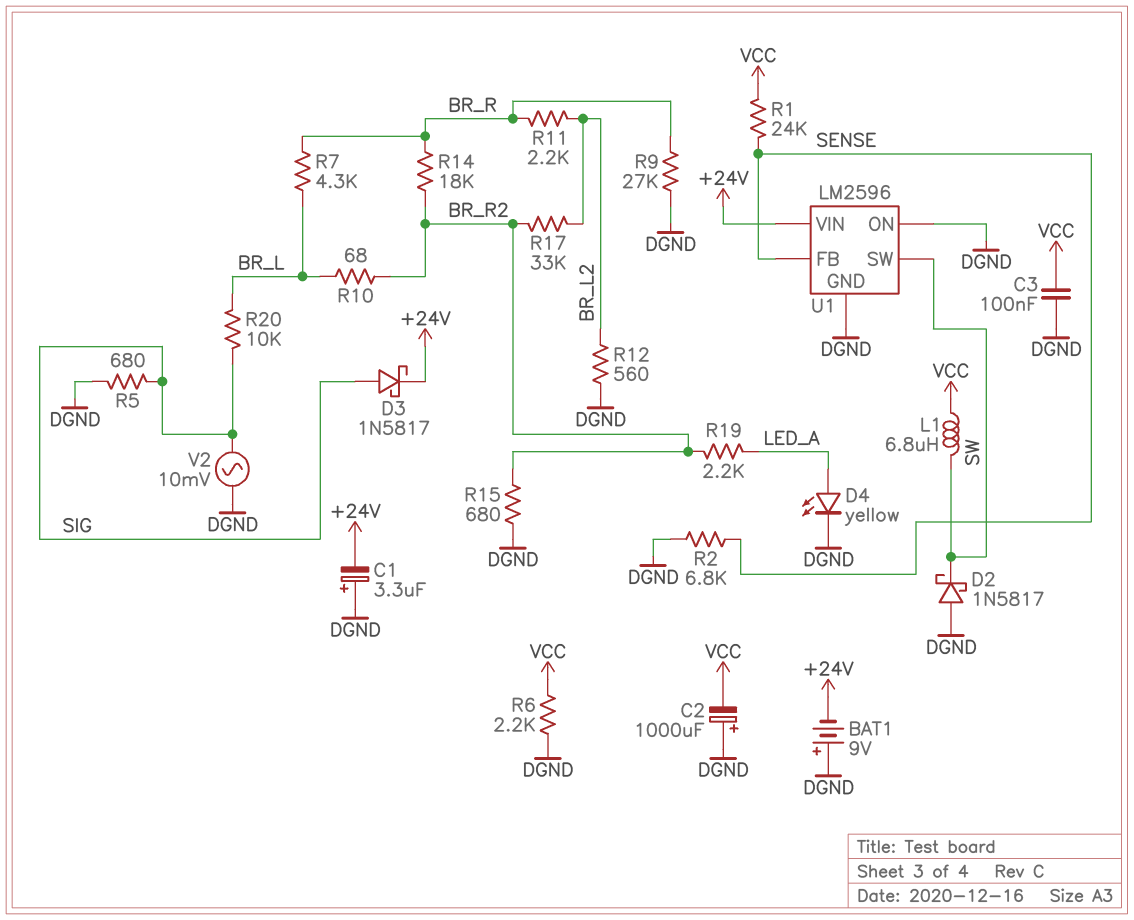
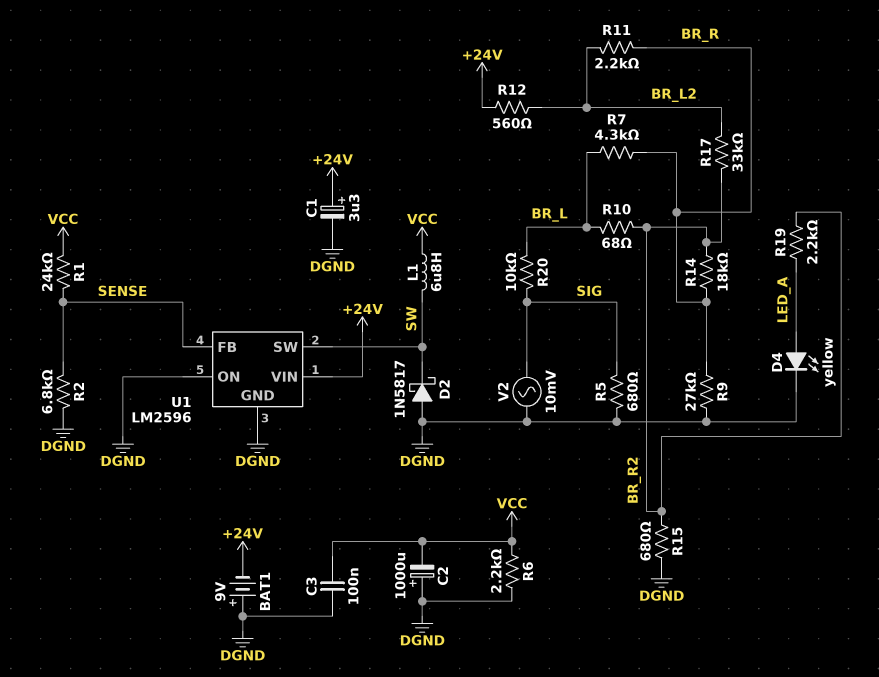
C1: 3.3uF (plus DGND, minus +24V) -> 3.3uF (plus +24V, minus DGND)
D3: schottky 1N5817 (A SIG, K +24V) -> none
R12: 560 (BR_L2, DGND) -> 560 (+24V, BR_L2)

